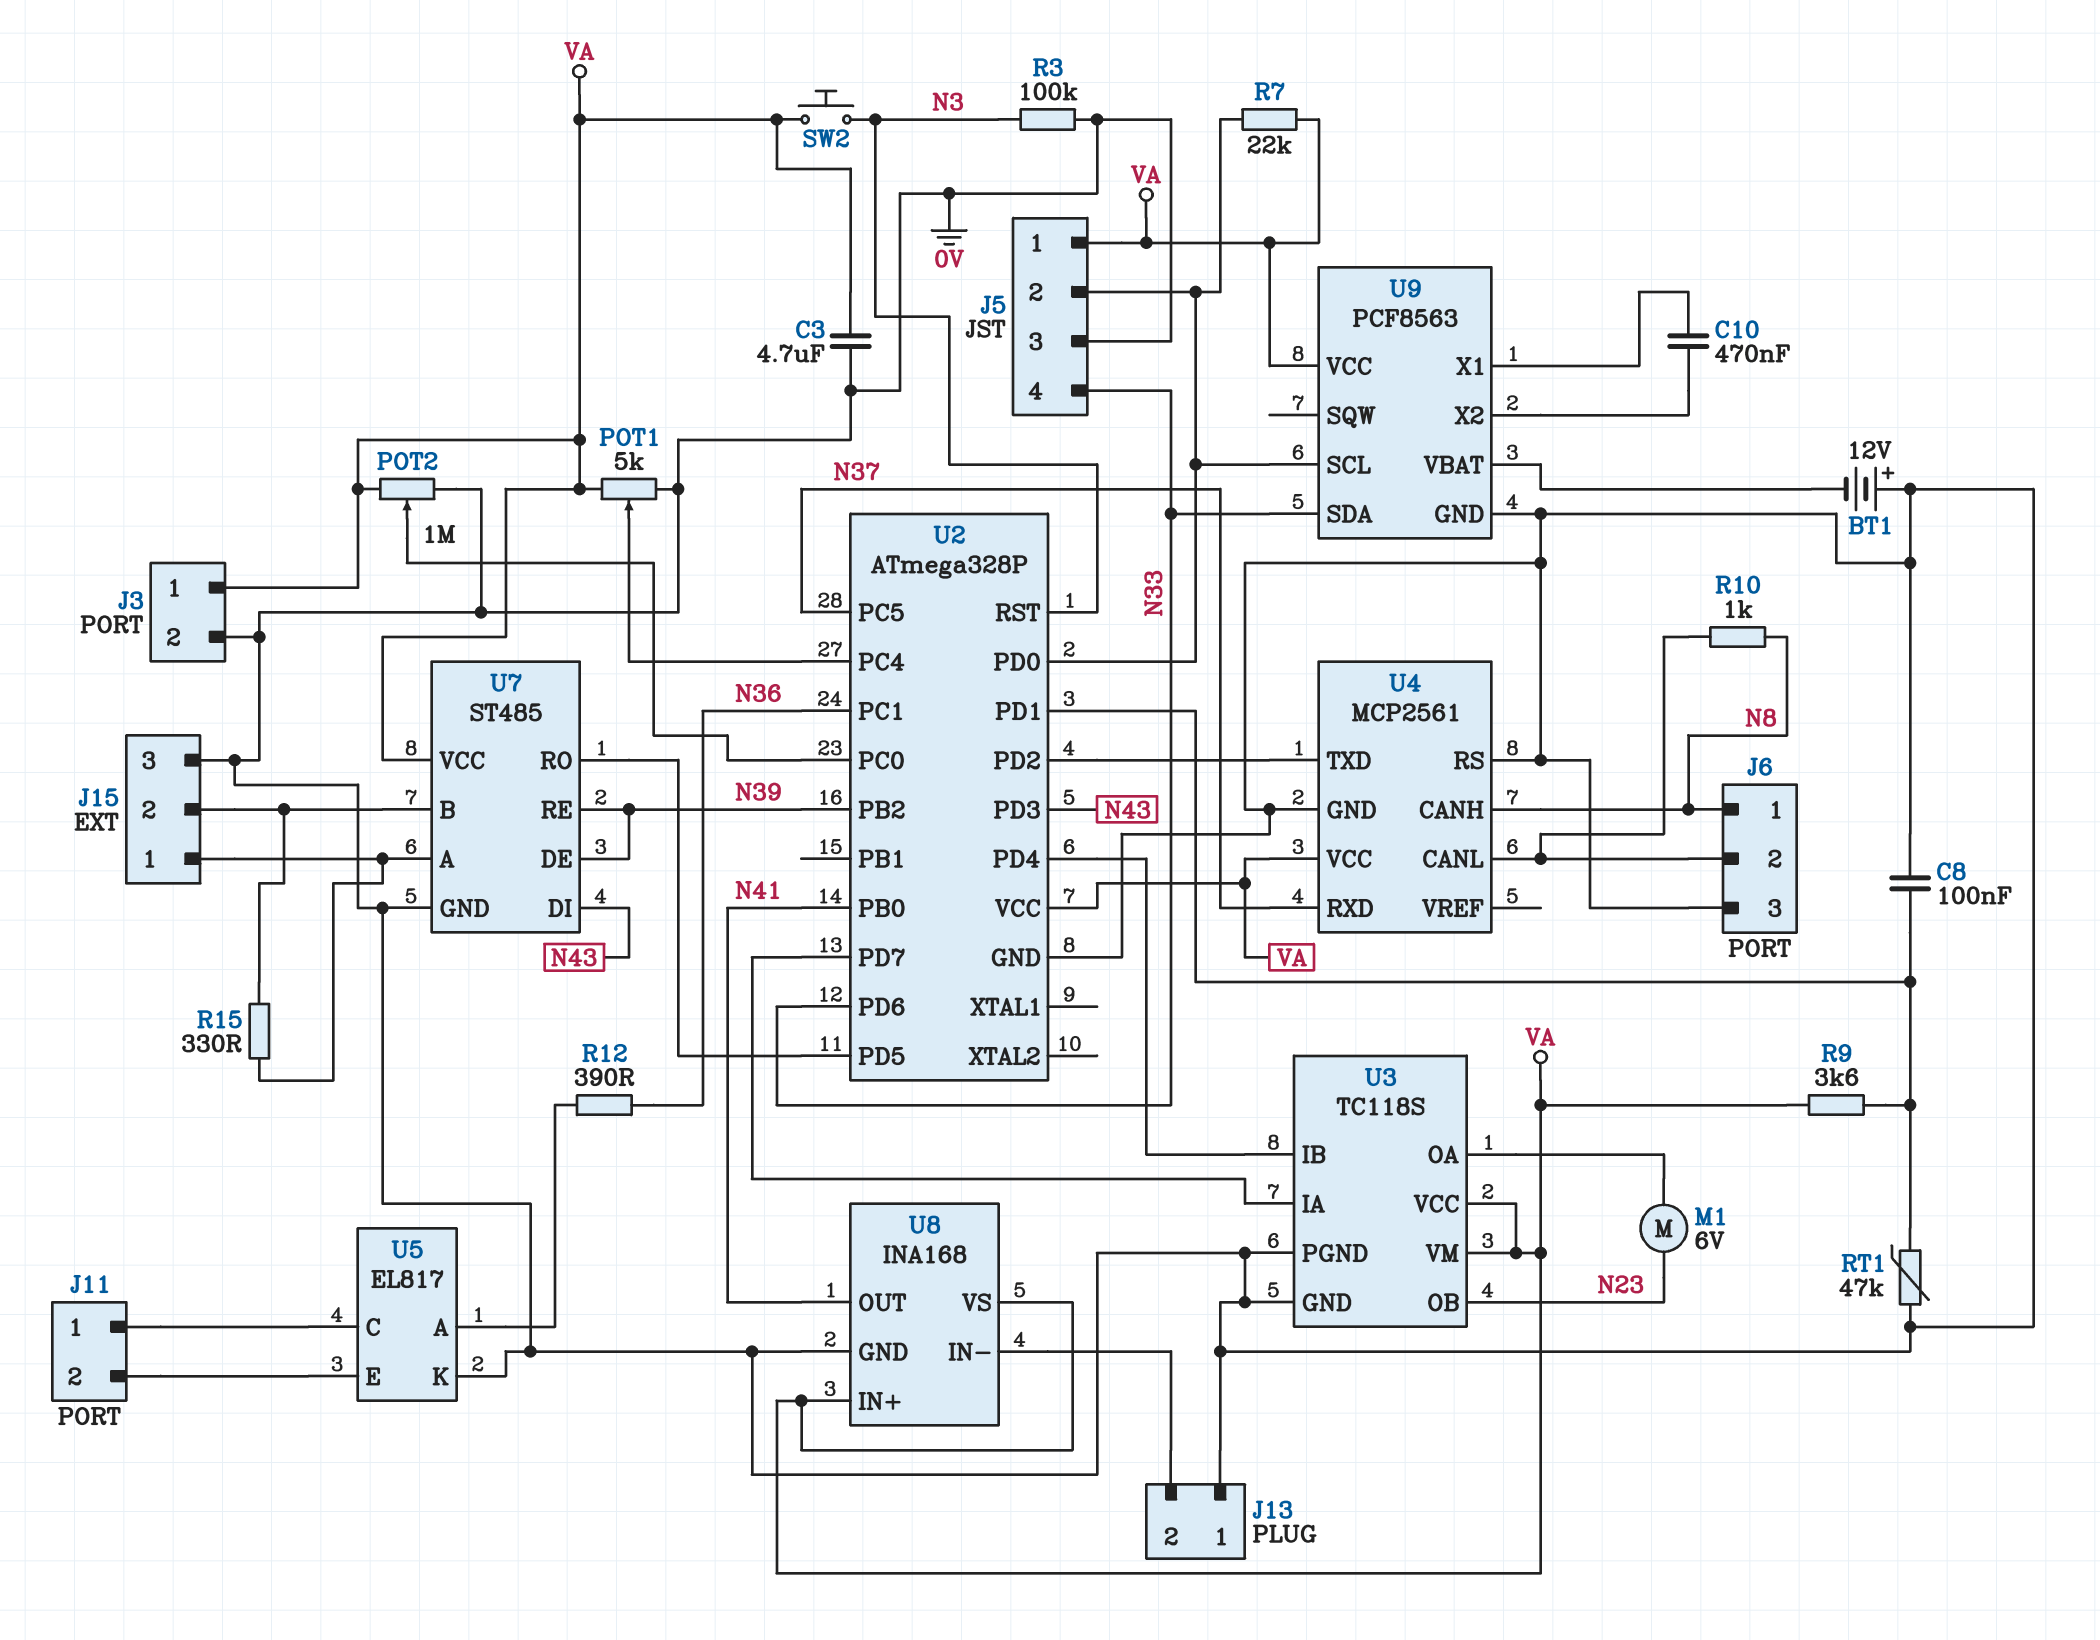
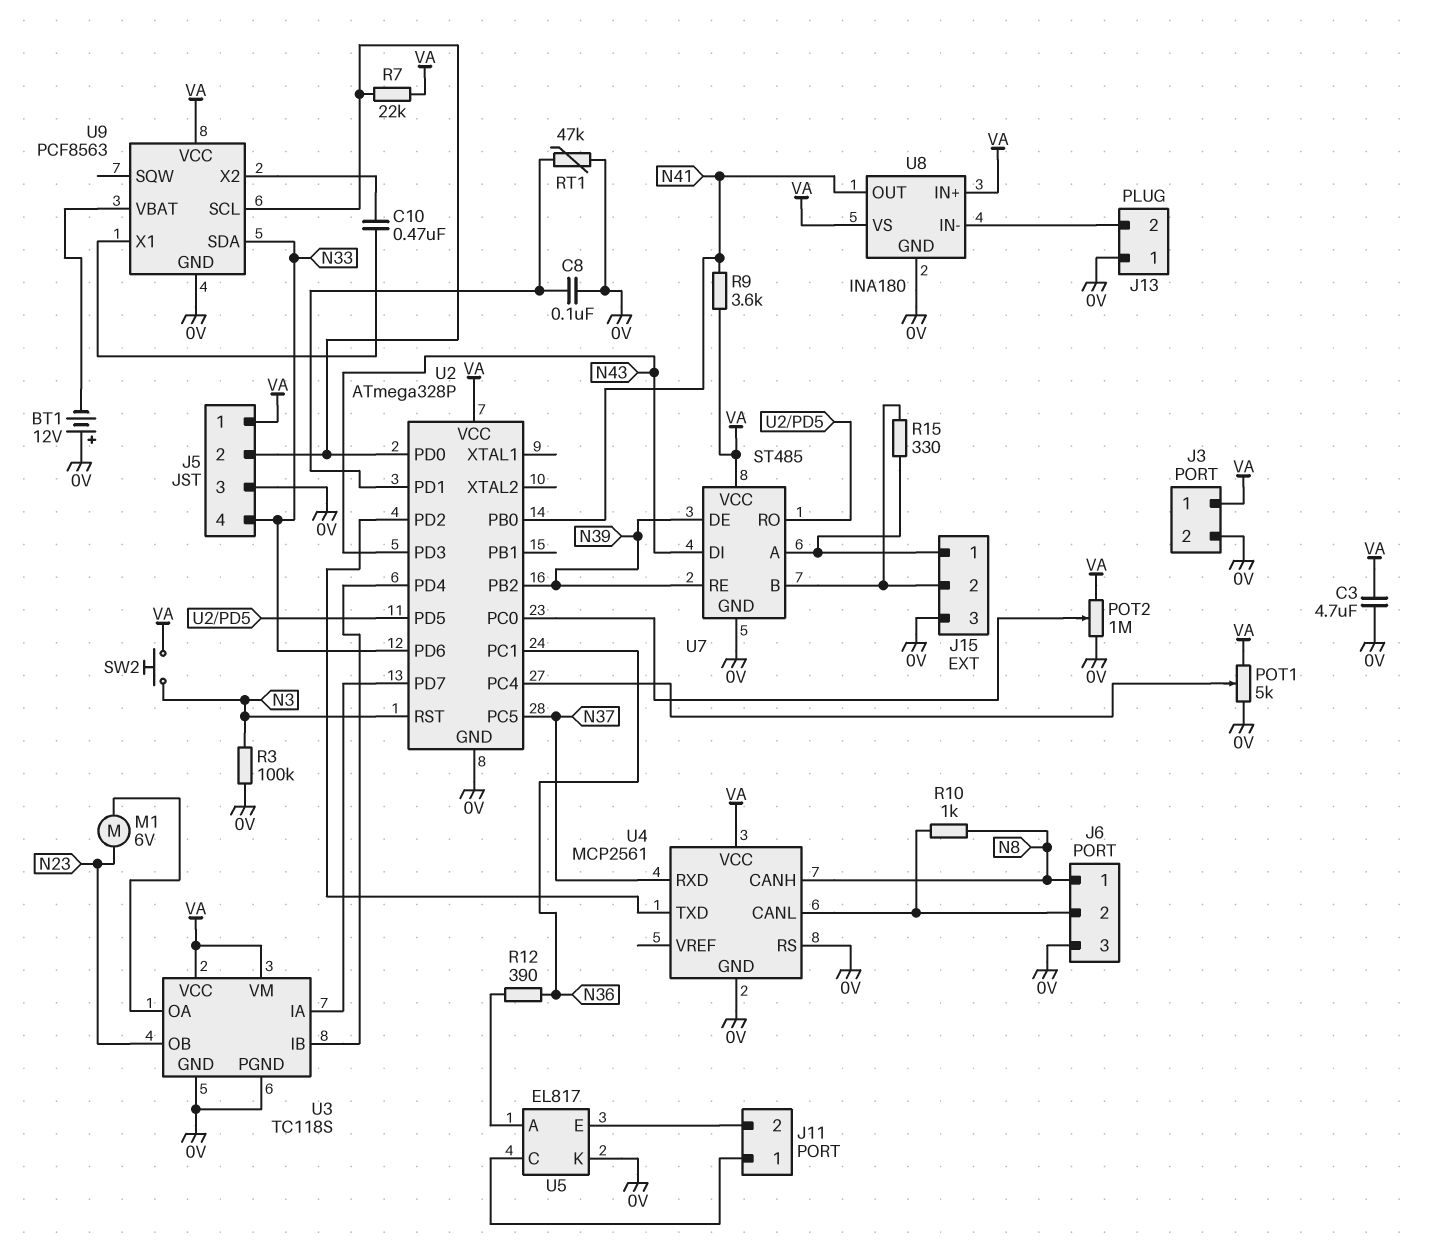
R9: 3.6k (U2/PD1, VA) -> 3.6k (N41, VA)
U8: INA168 -> INA180

